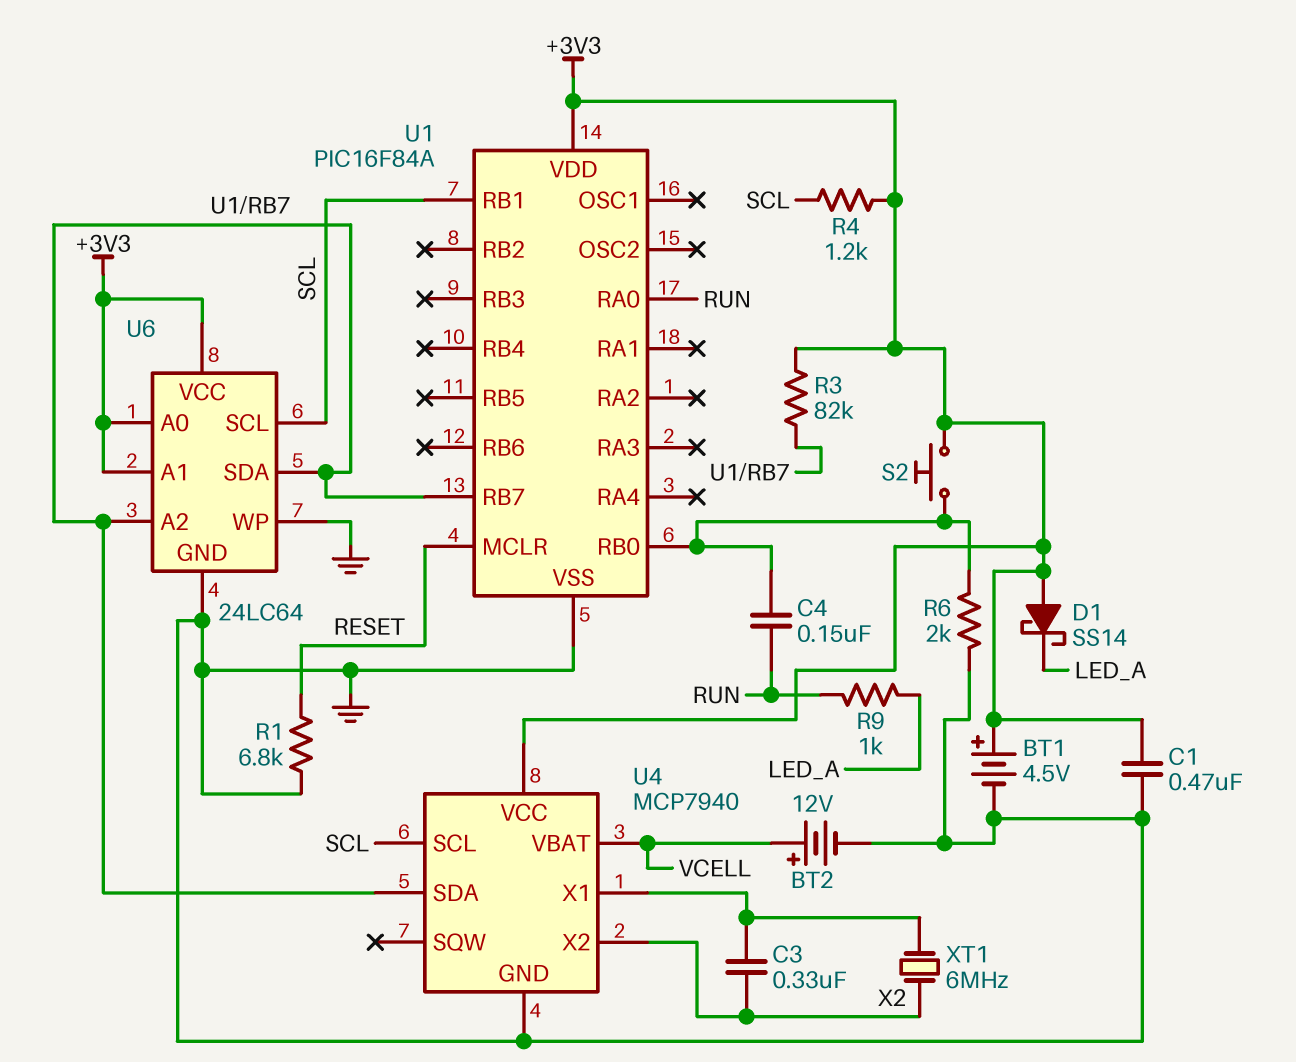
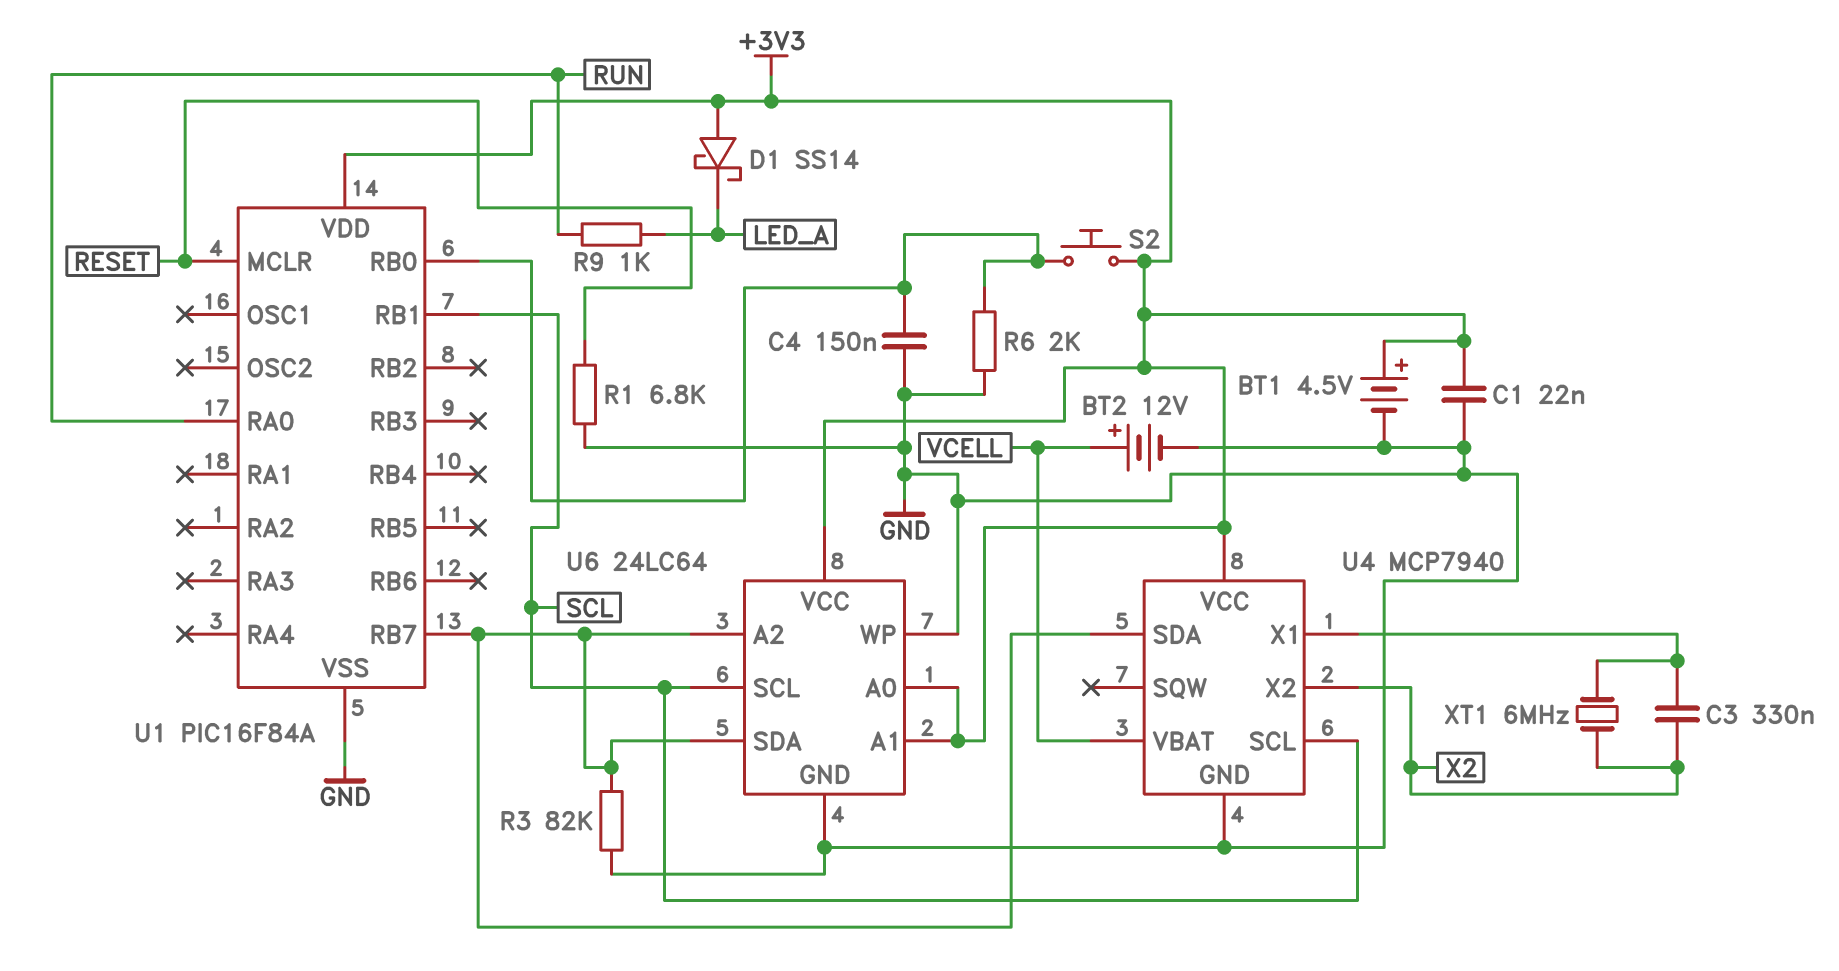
C1: 470nF (+3V3, GND) -> 22nF (+3V3, GND)
C4: 150nF (RUN, U1/RB0) -> 150nF (GND, U1/RB0)
R3: 82k (+3V3, U1/RB7) -> 82k (GND, U1/RB7)
R4: 1.2k (+3V3, SCL) -> none

